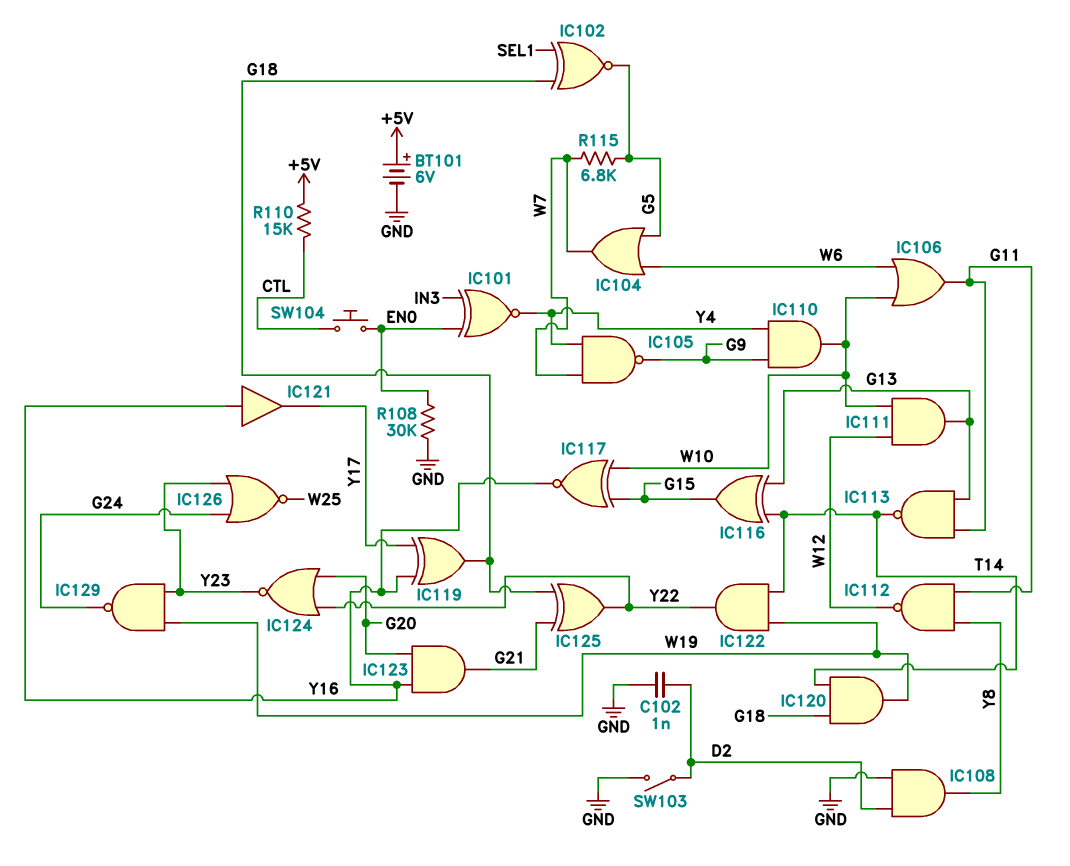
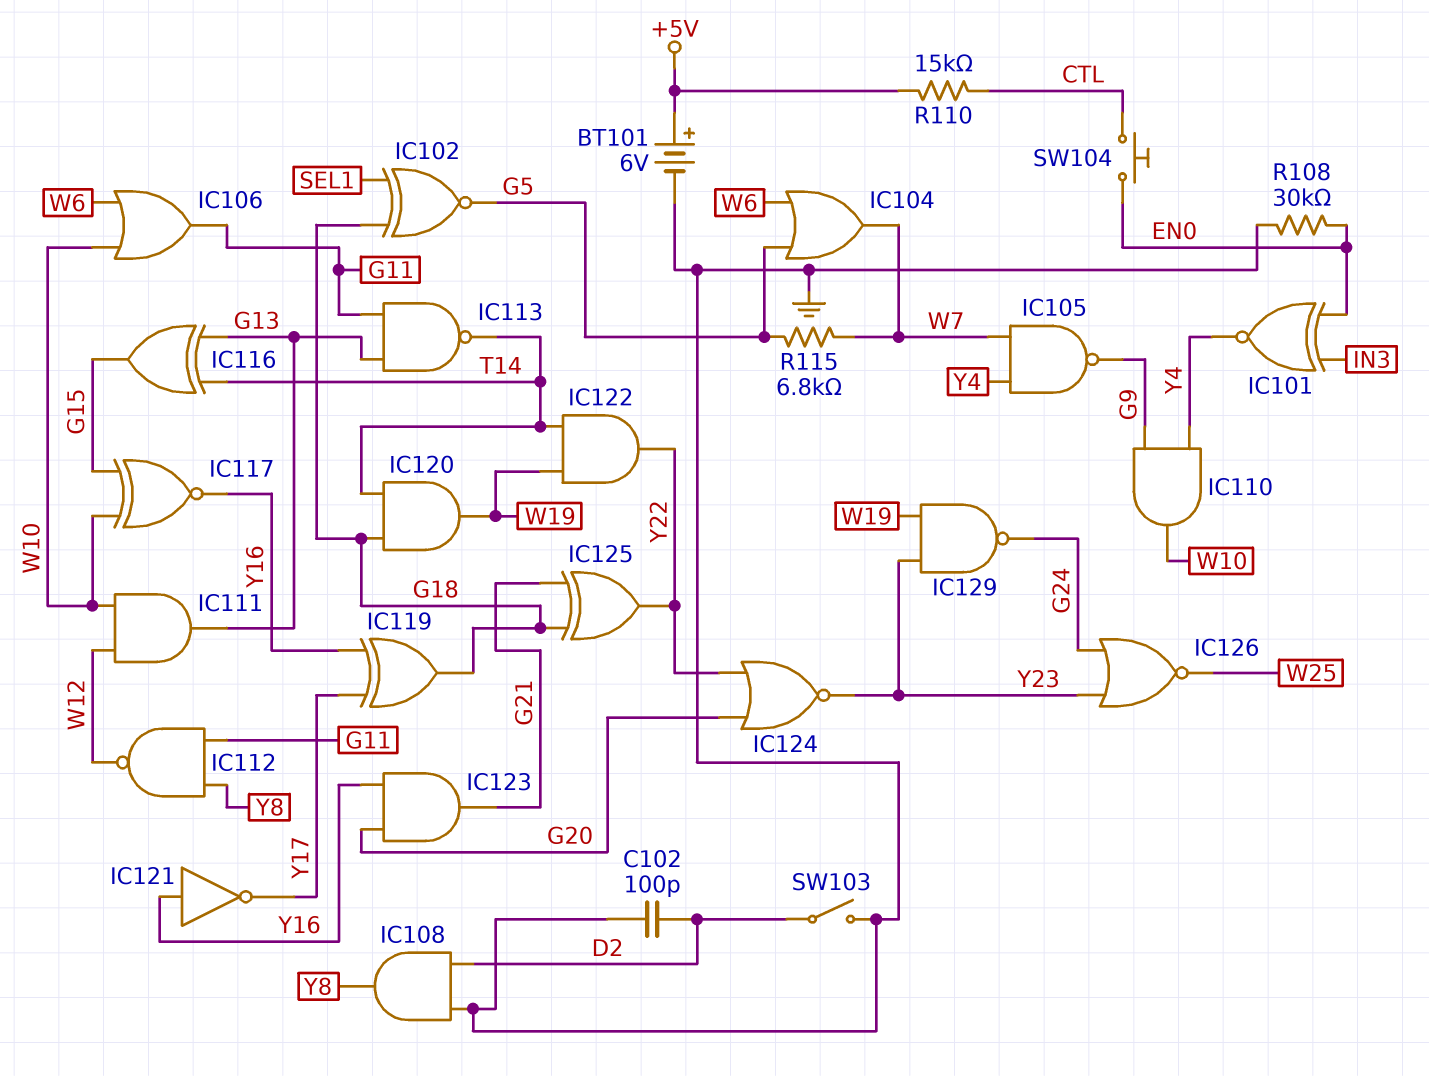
C102: 1nF (D2, GND) -> 100pF (D2, GND)
IC121: buffer (in Y16, out Y17) -> NOT (in Y16, out Y17)

